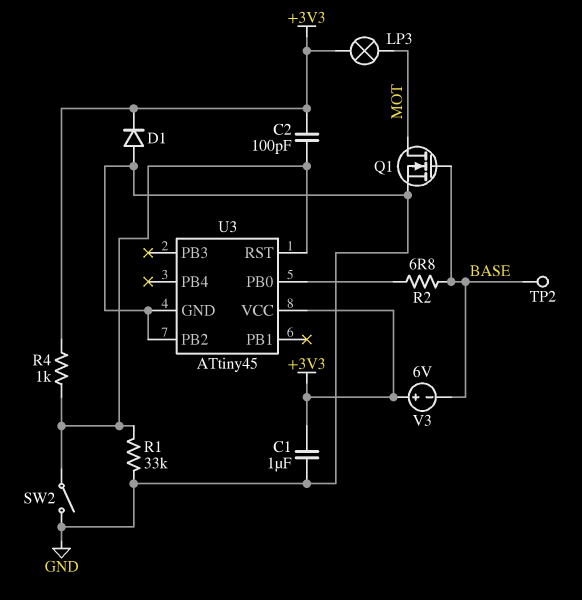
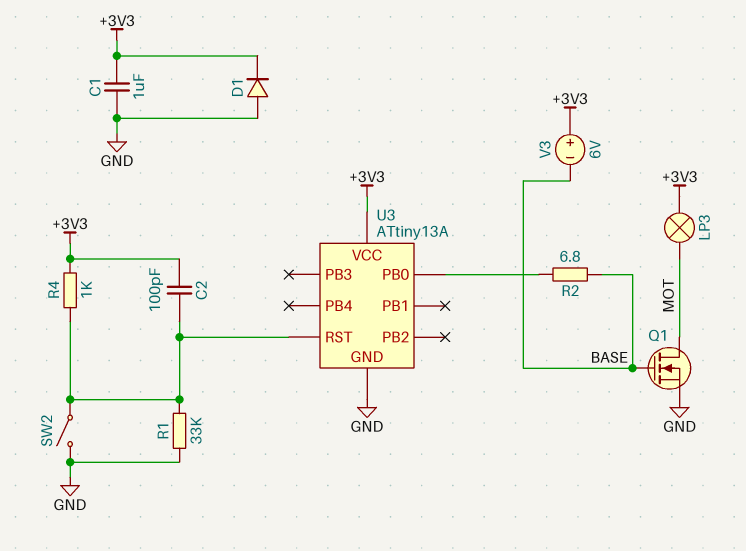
TP2: test point (BASE) -> none
U3: ATtiny45 -> ATtiny13A
U3 pin PB2: GND -> none

